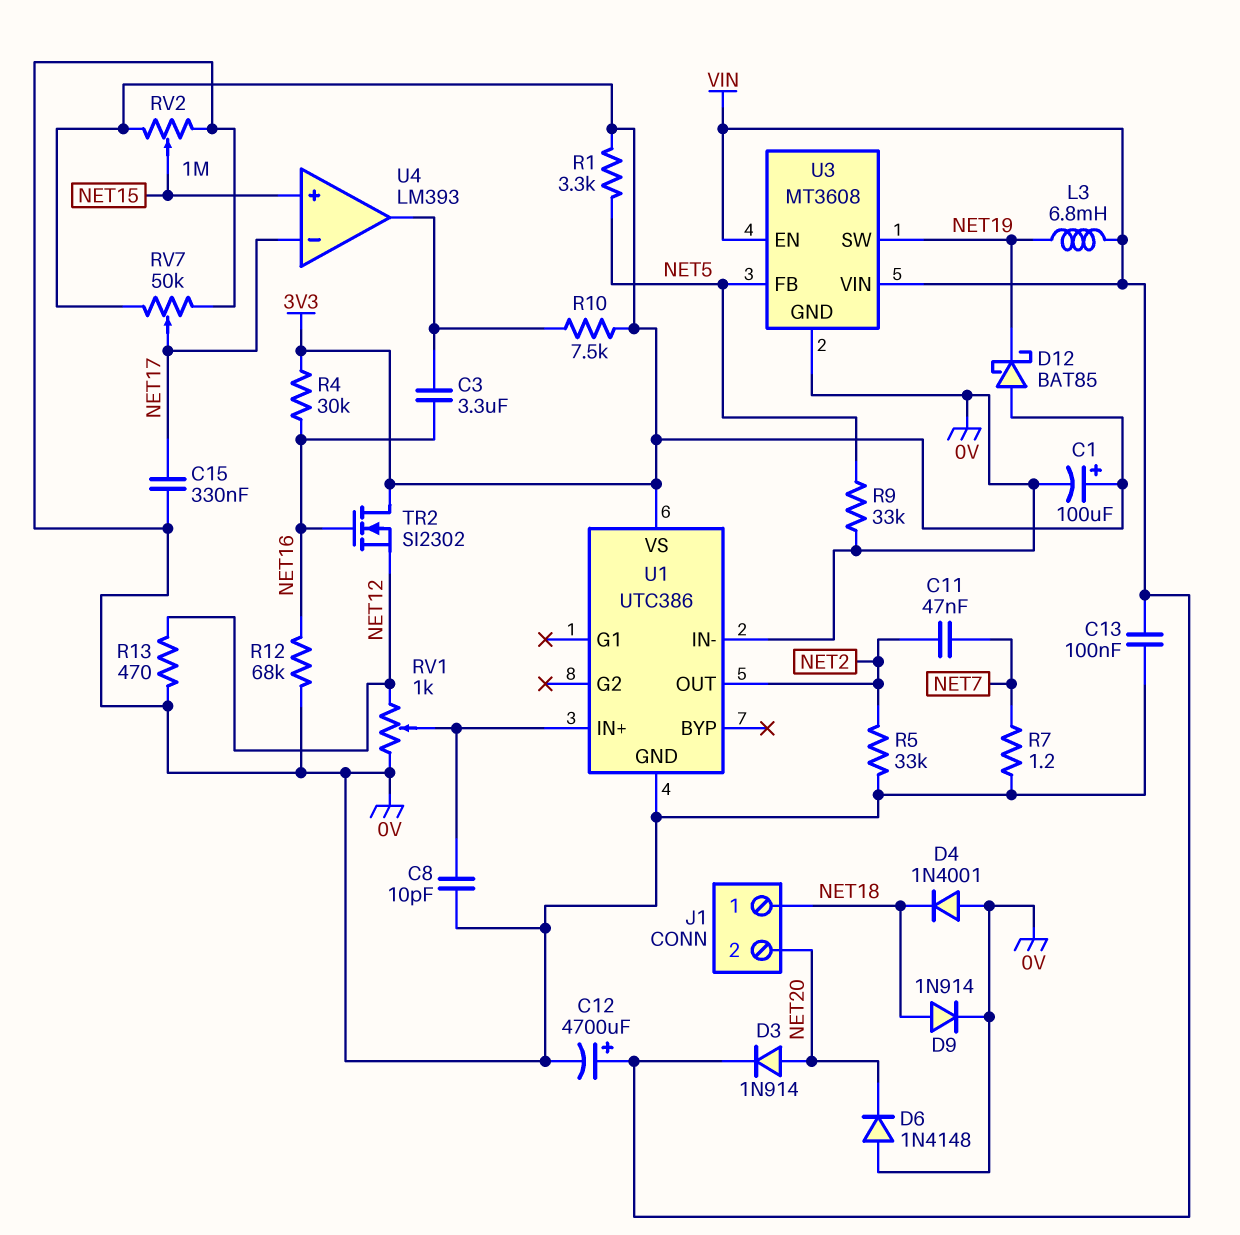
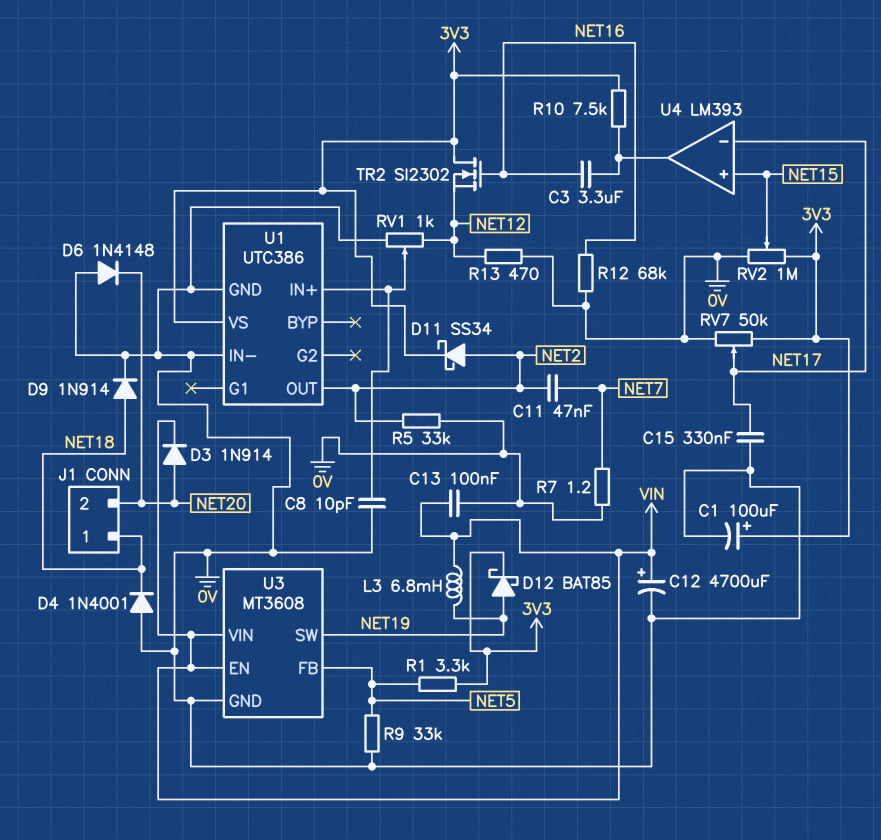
D11: none -> schottky SS34 (A NET2, K 3V3)
D12: schottky BAT85 (A 3V3, K NET19) -> schottky BAT85 (A NET19, K 3V3)
R4: 30k (3V3, NET16) -> none

